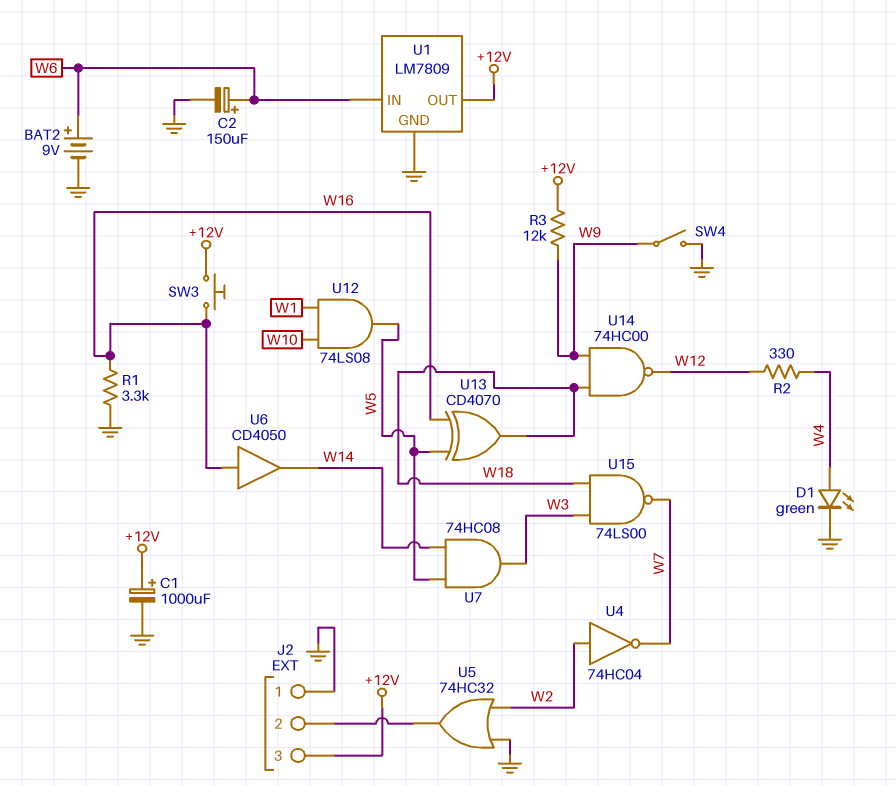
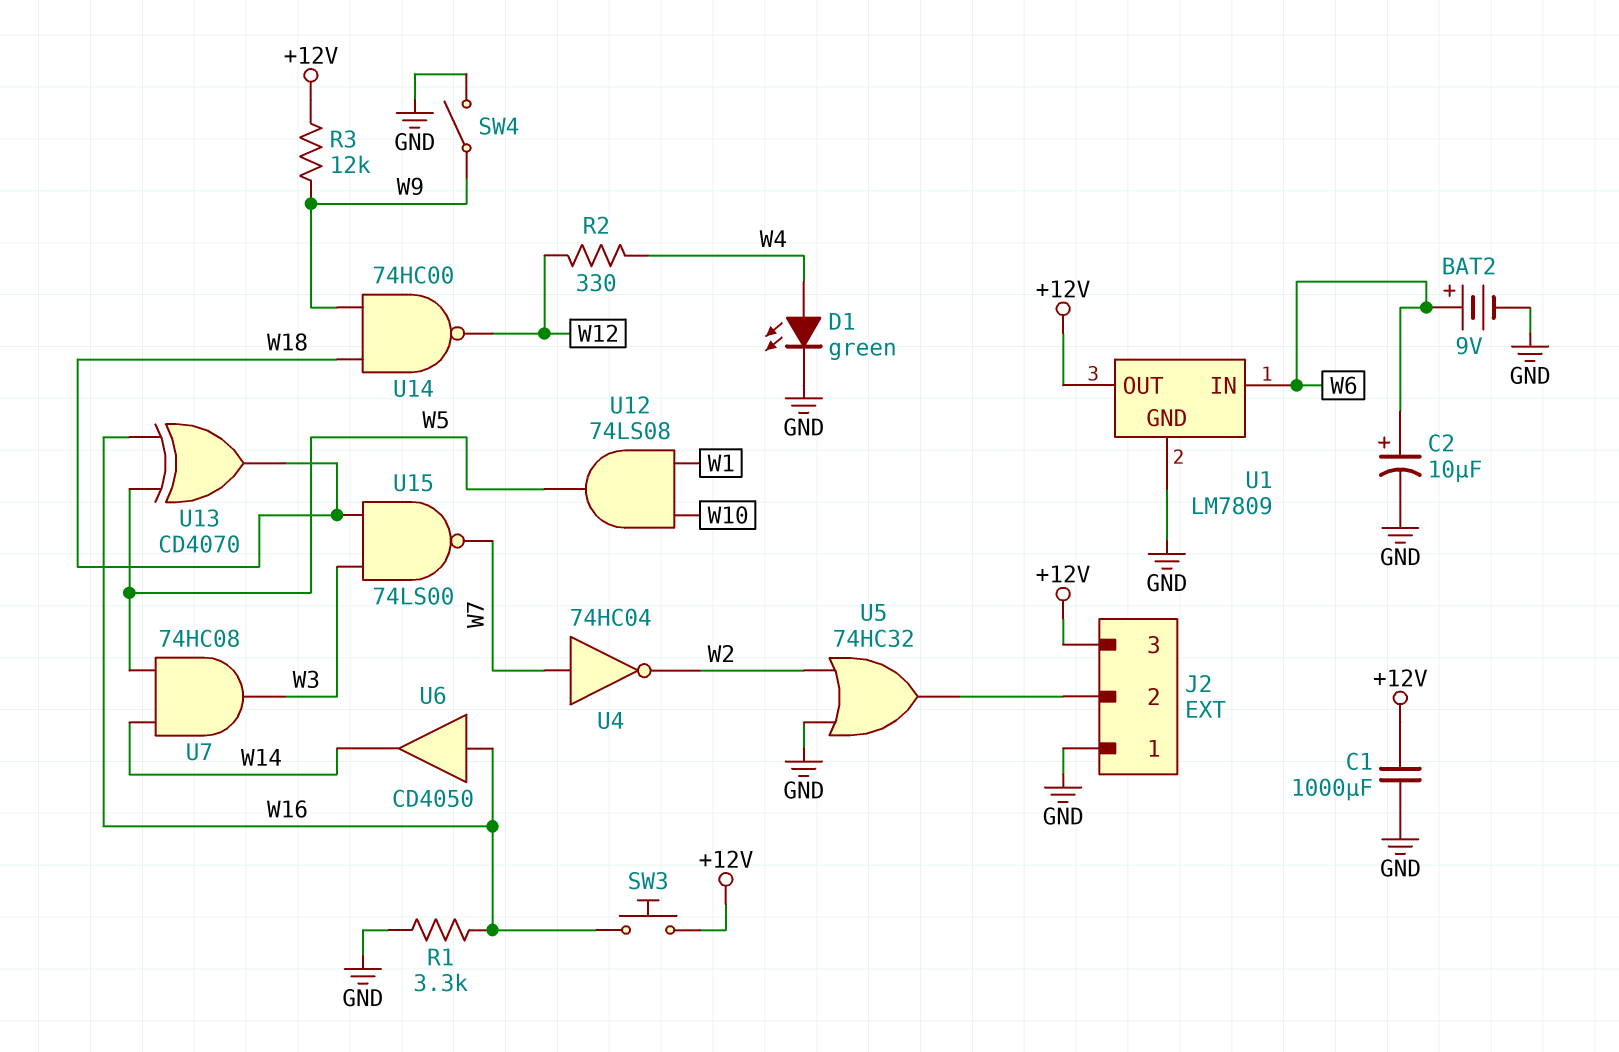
C1: 1000uF (plus +12V, minus GND) -> 1000uF (+12V, GND)
C2: 150uF (plus W6, minus GND) -> 10uF (plus W6, minus GND)
U4: NOT 74HC04 (in W2, out W7) -> NOT 74HC04 (in W7, out W2)

